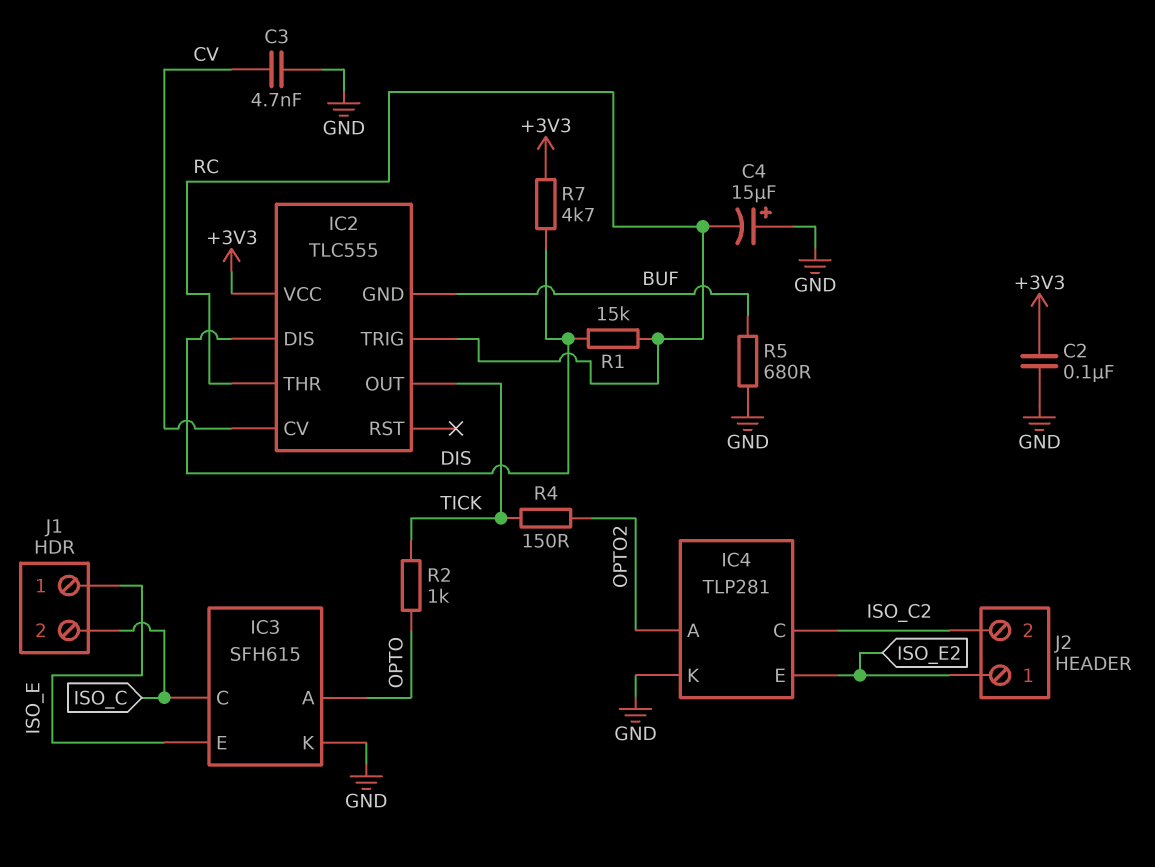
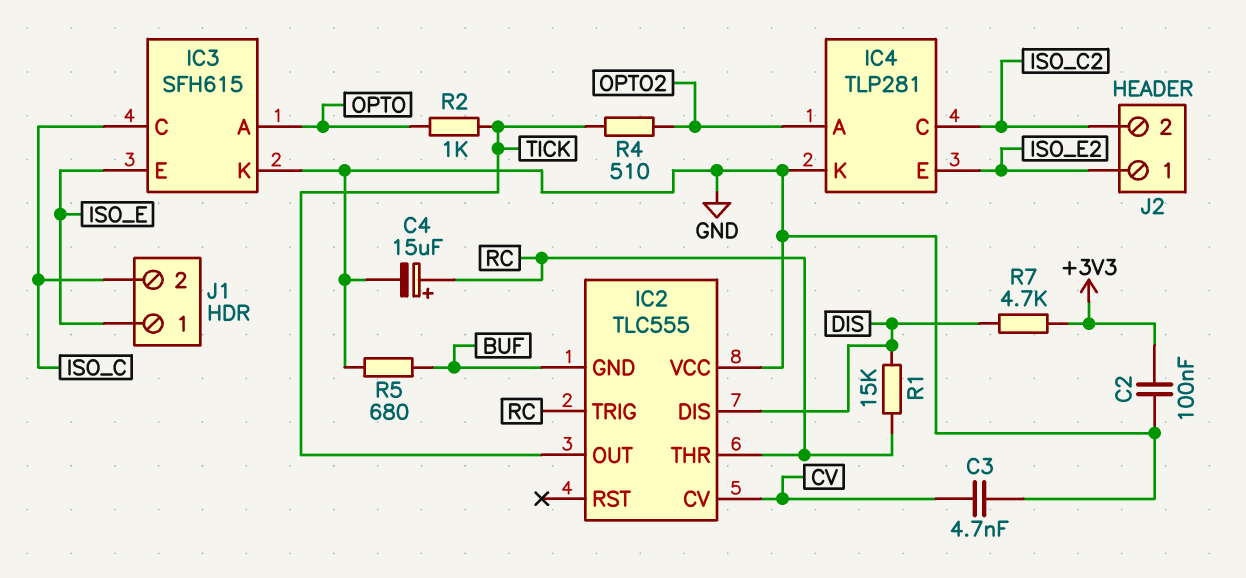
C4: 15uF (plus GND, minus RC) -> 15uF (plus RC, minus GND)
IC2 pin VCC: +3V3 -> GND
R4: 150 (OPTO2, TICK) -> 510 (OPTO2, TICK)

